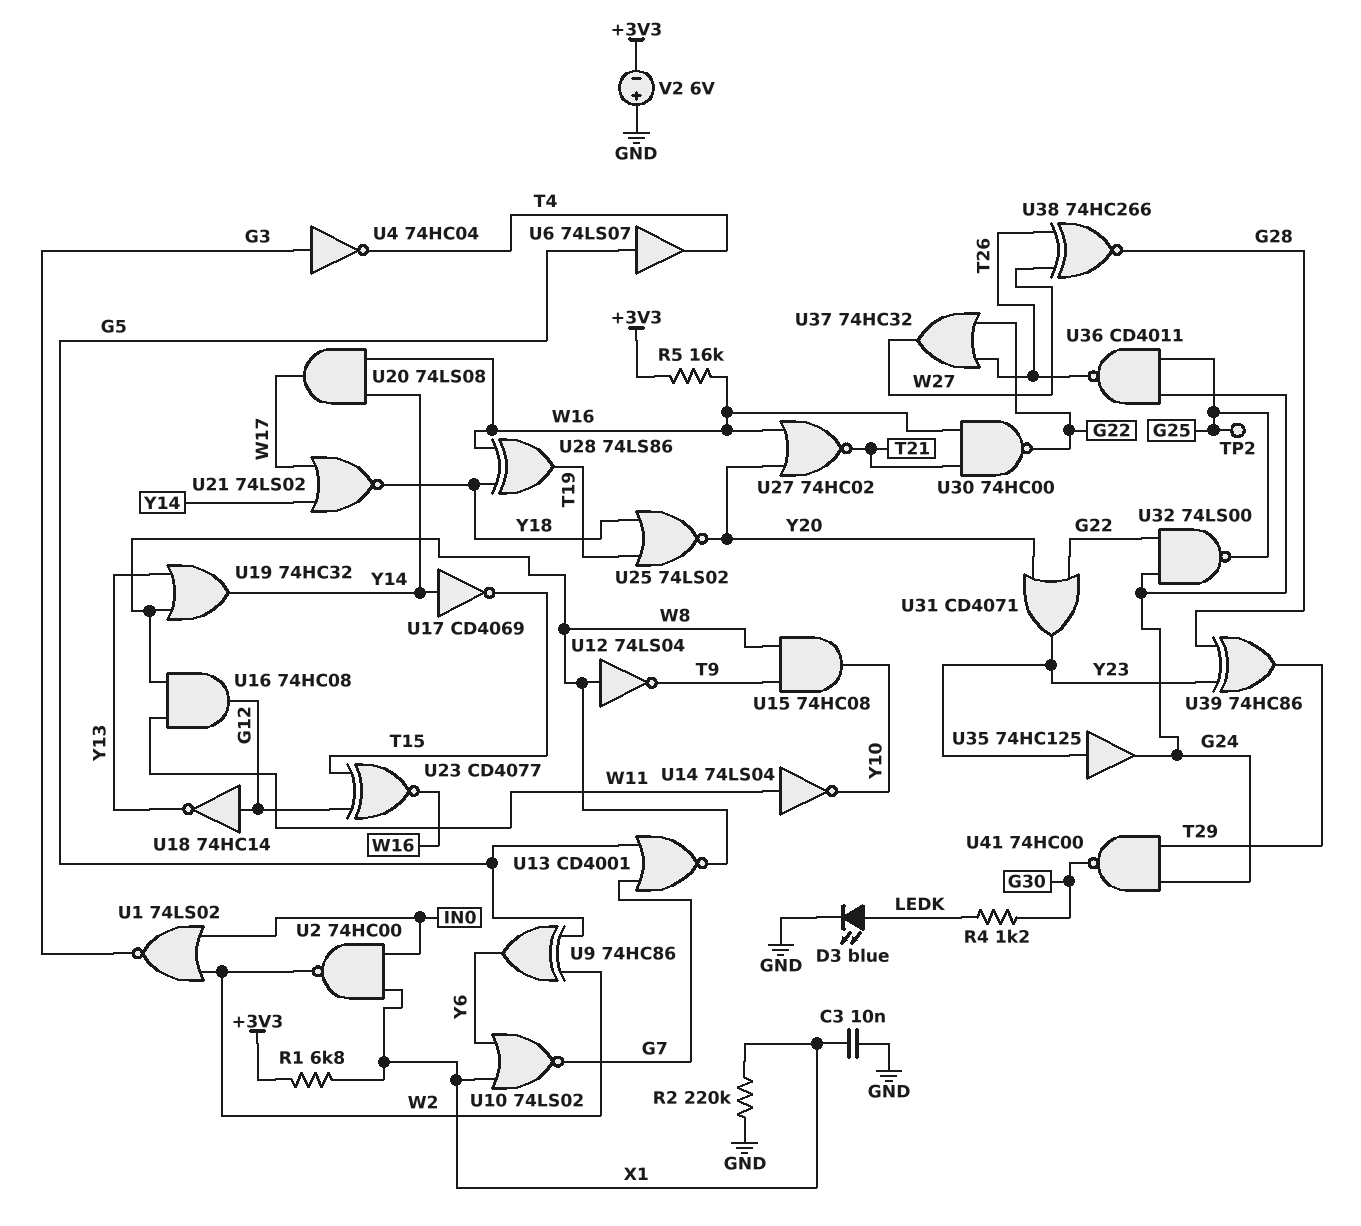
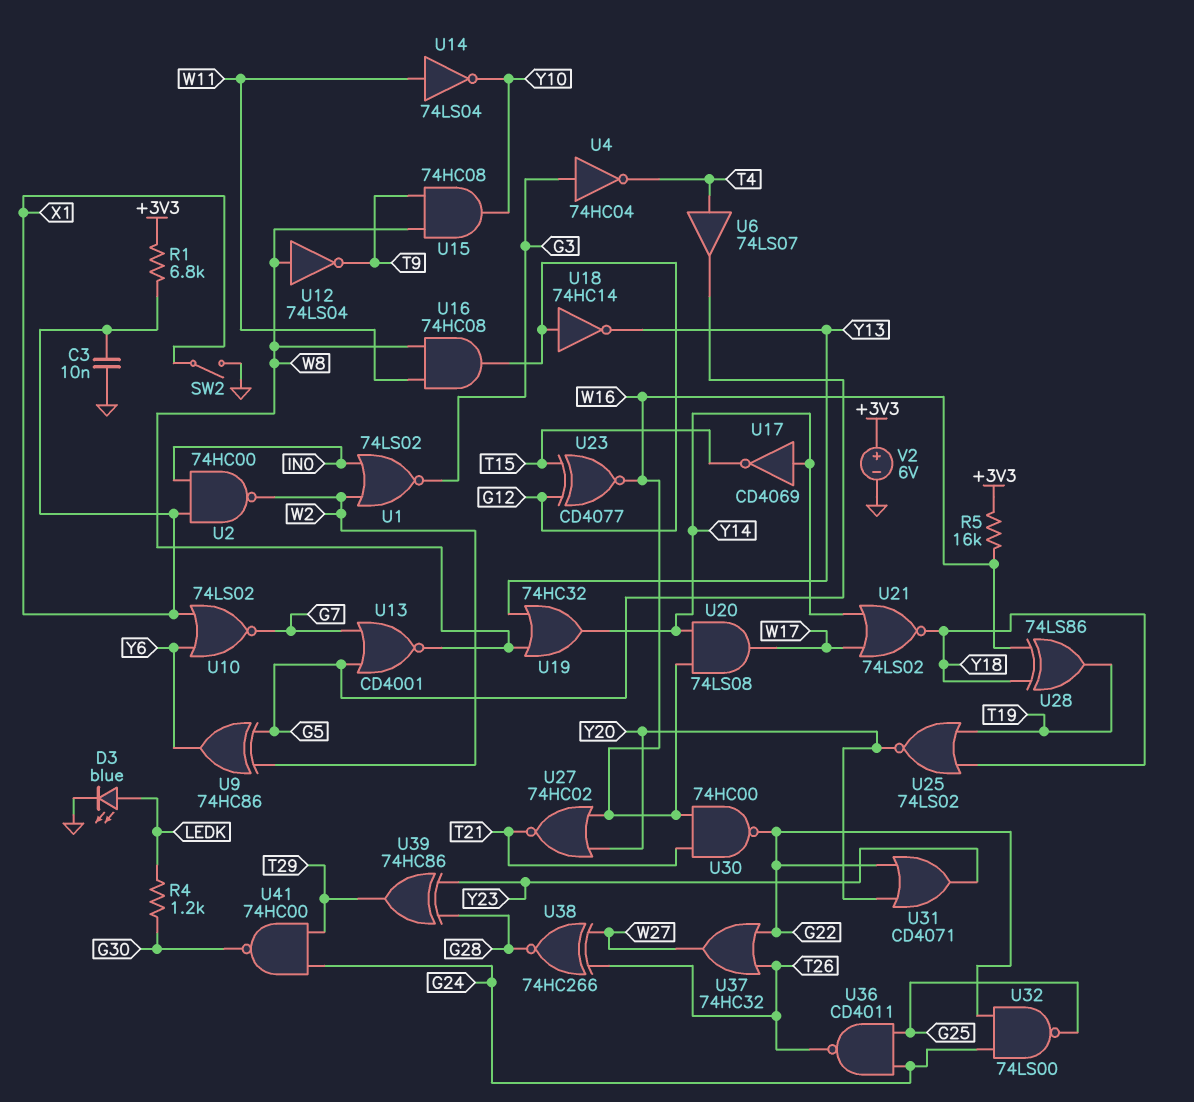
R2: 220k (GND, X1) -> none
SW2: none -> switch (GND, X1)
TP2: test point (G25) -> none
U6: buffer 74LS07 (in G5, out T4) -> buffer 74LS07 (in T4, out G5)
U35: buffer 74HC125 (in Y23, out G24) -> none
V2: 6V (plus GND, minus +3V3) -> 6V (plus +3V3, minus GND)

